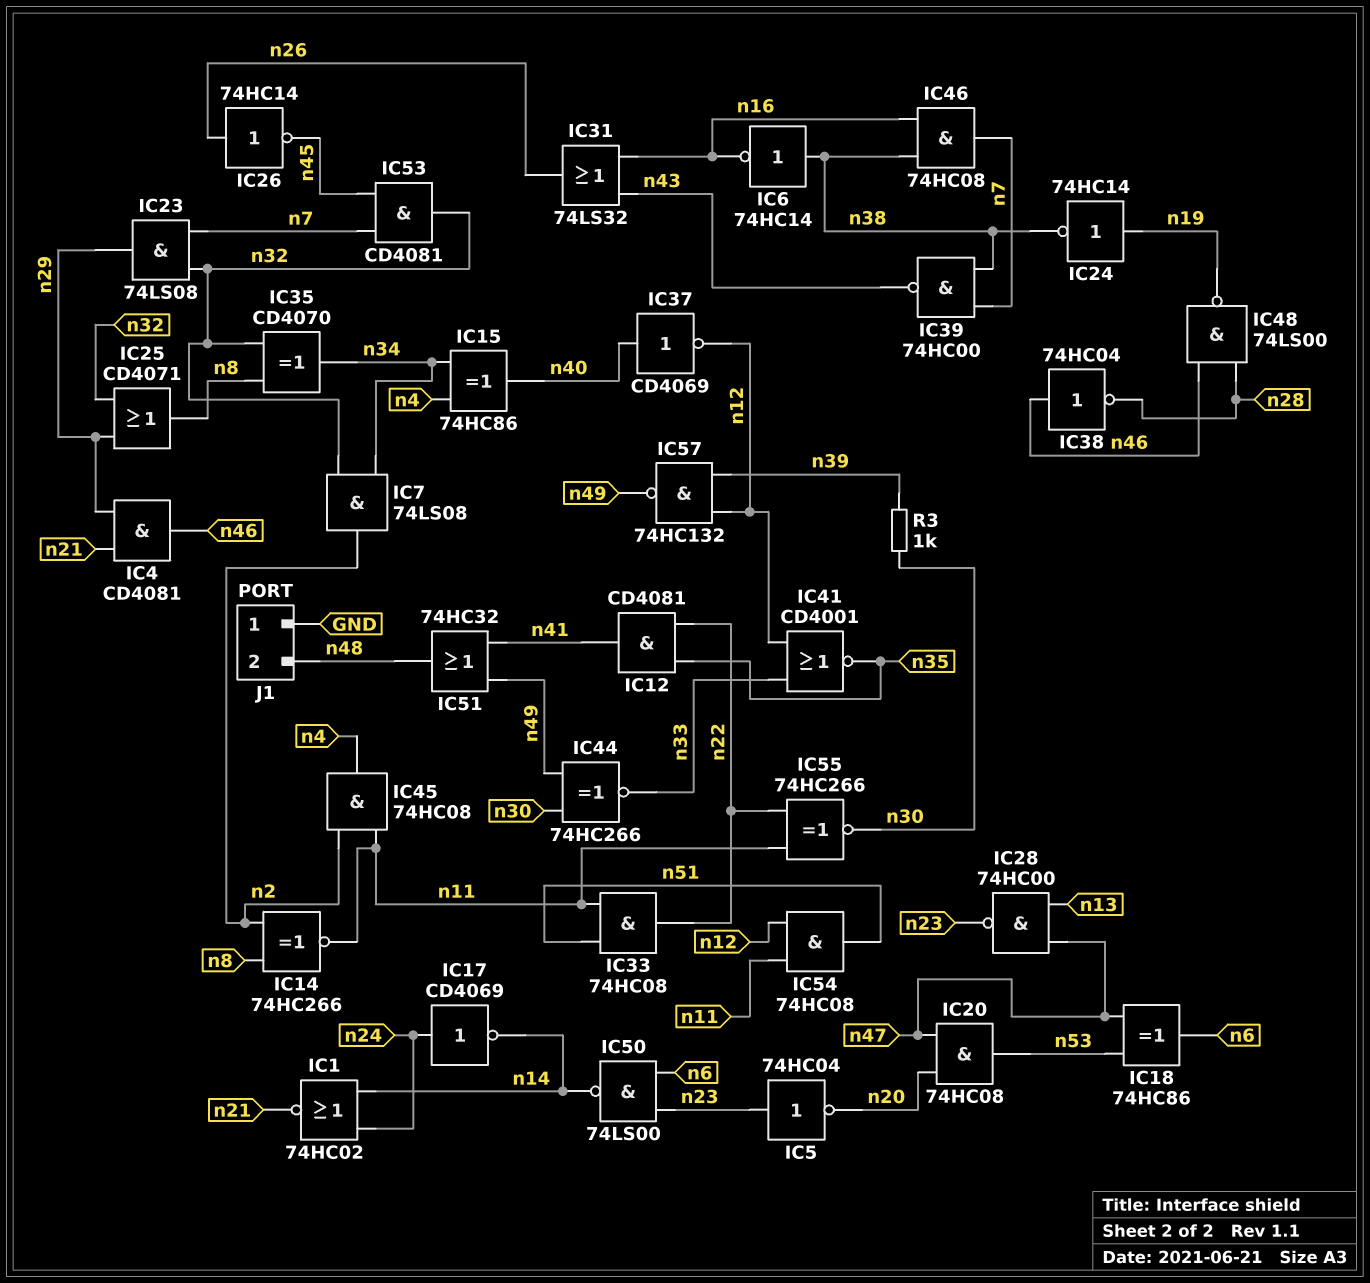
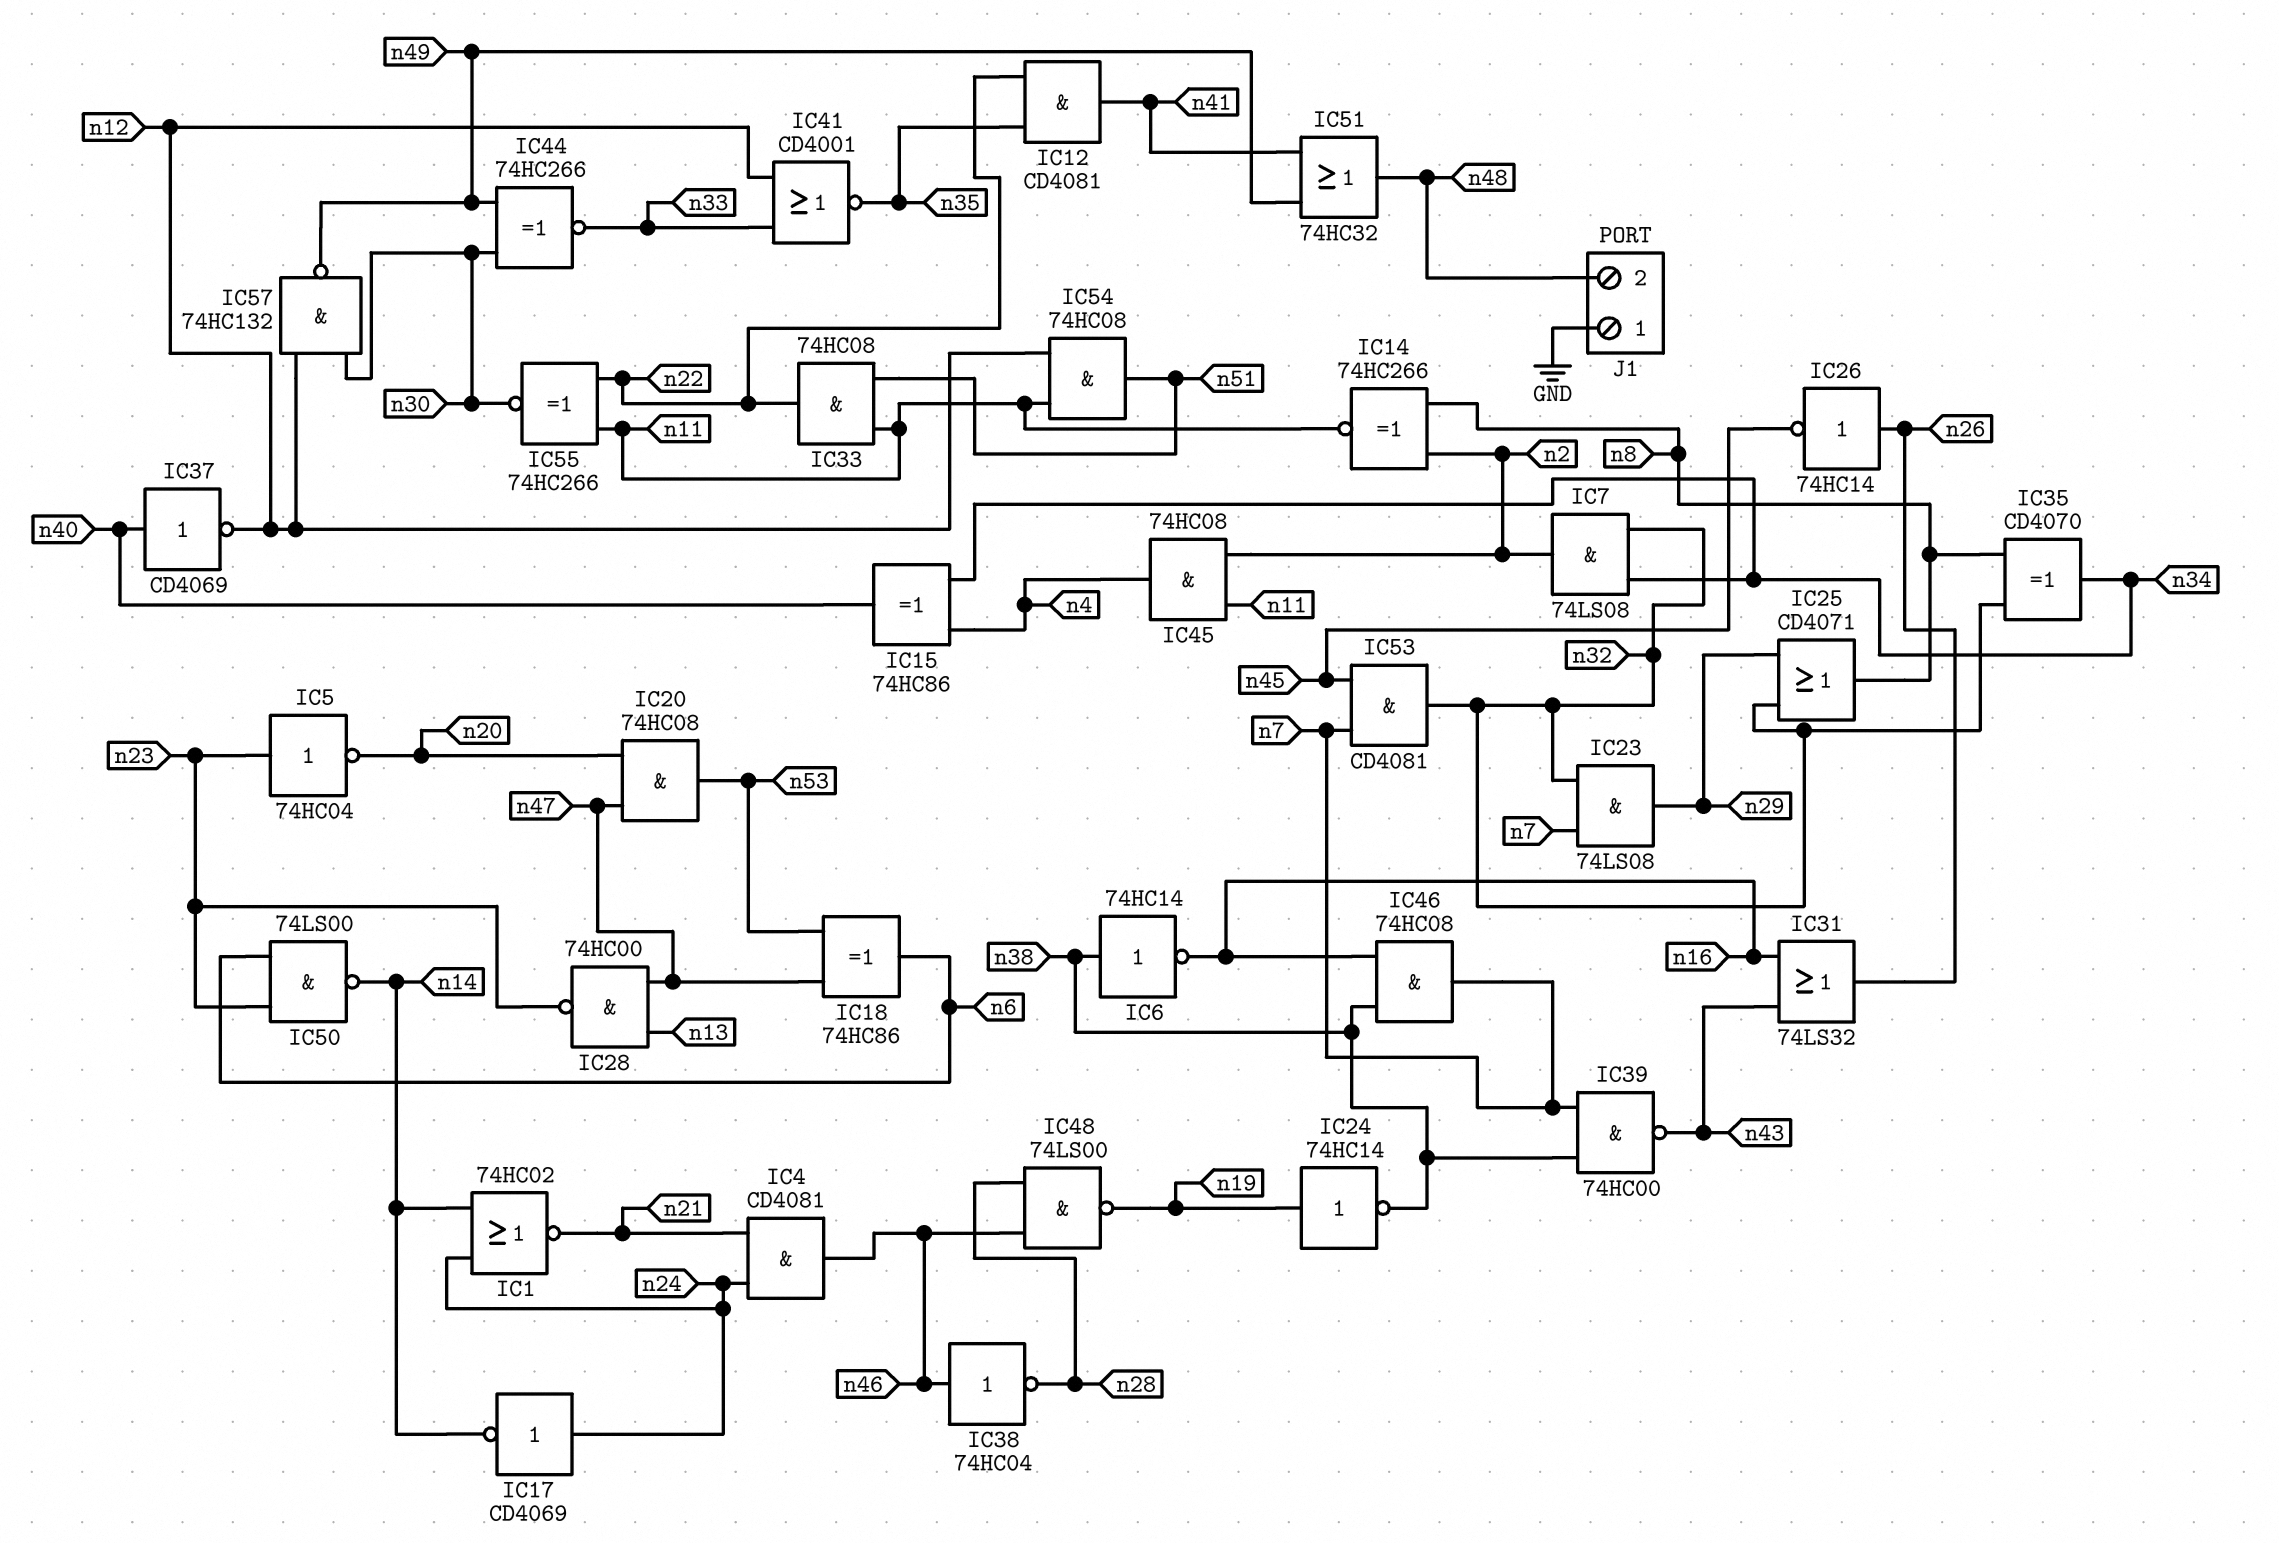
IC4: AND CD4081 (in n21, in n29, out n46) -> AND CD4081 (in n21, in n24, out n46)
IC57: NAND 74HC132 (in n12, in n39, out n49) -> NAND 74HC132 (in n12, in n30, out n49)
R3: 1k (n30, n39) -> none

